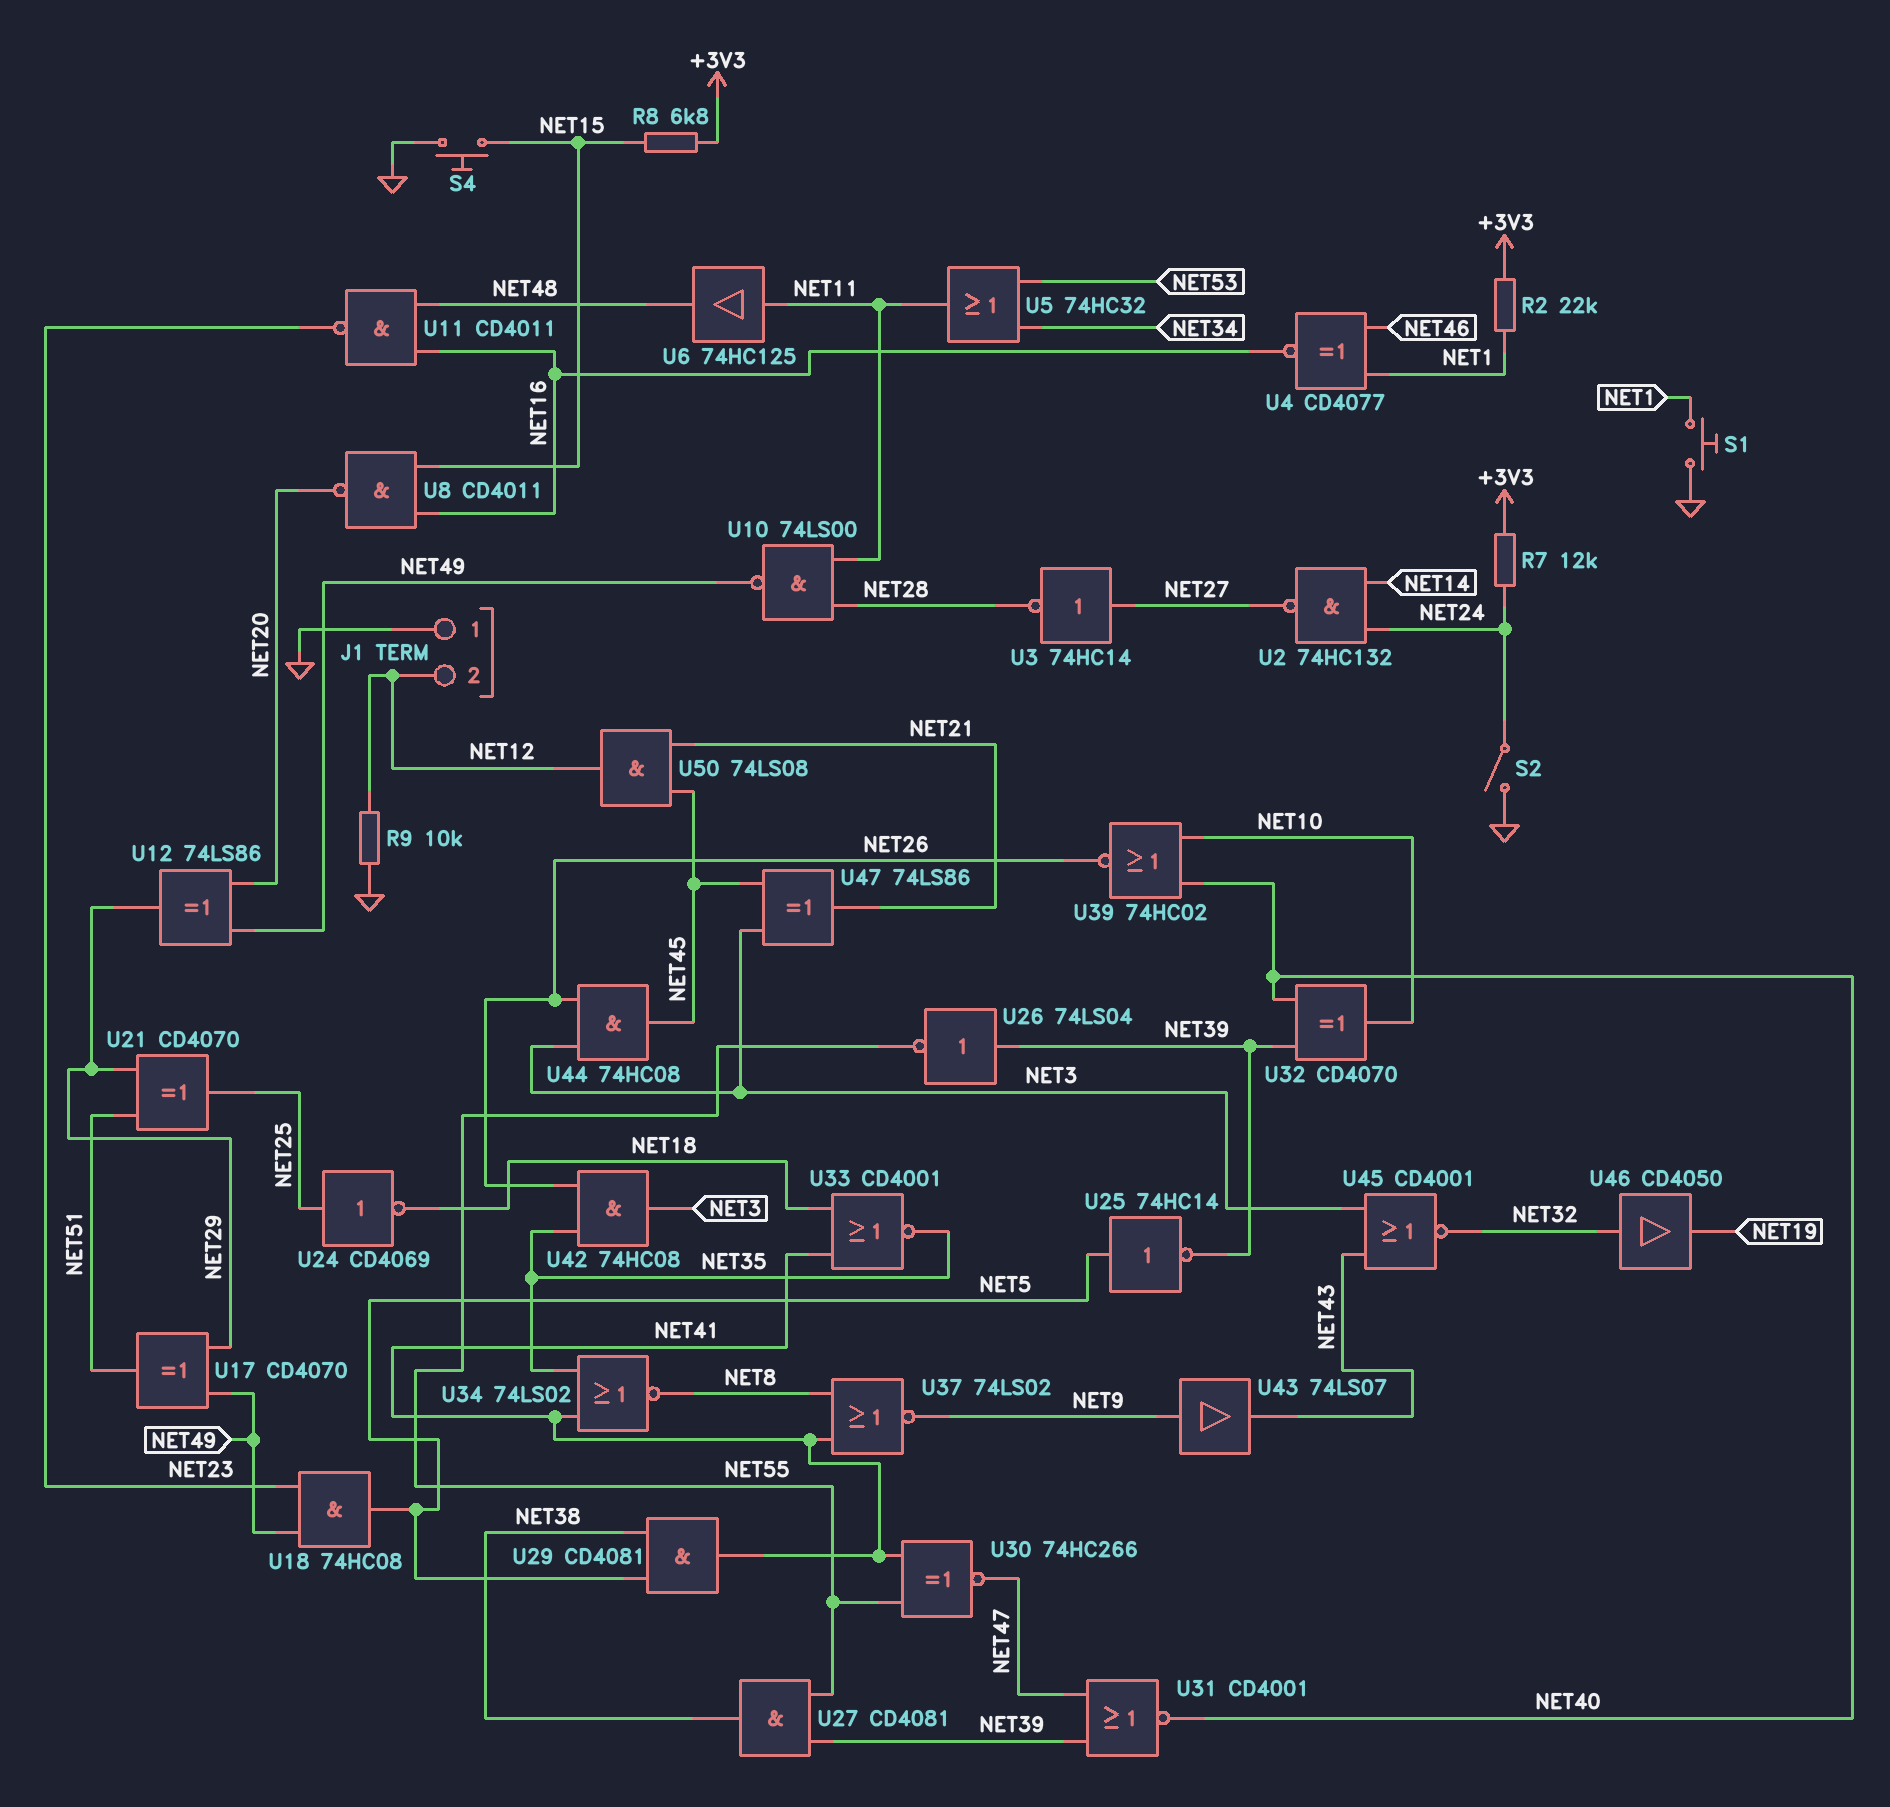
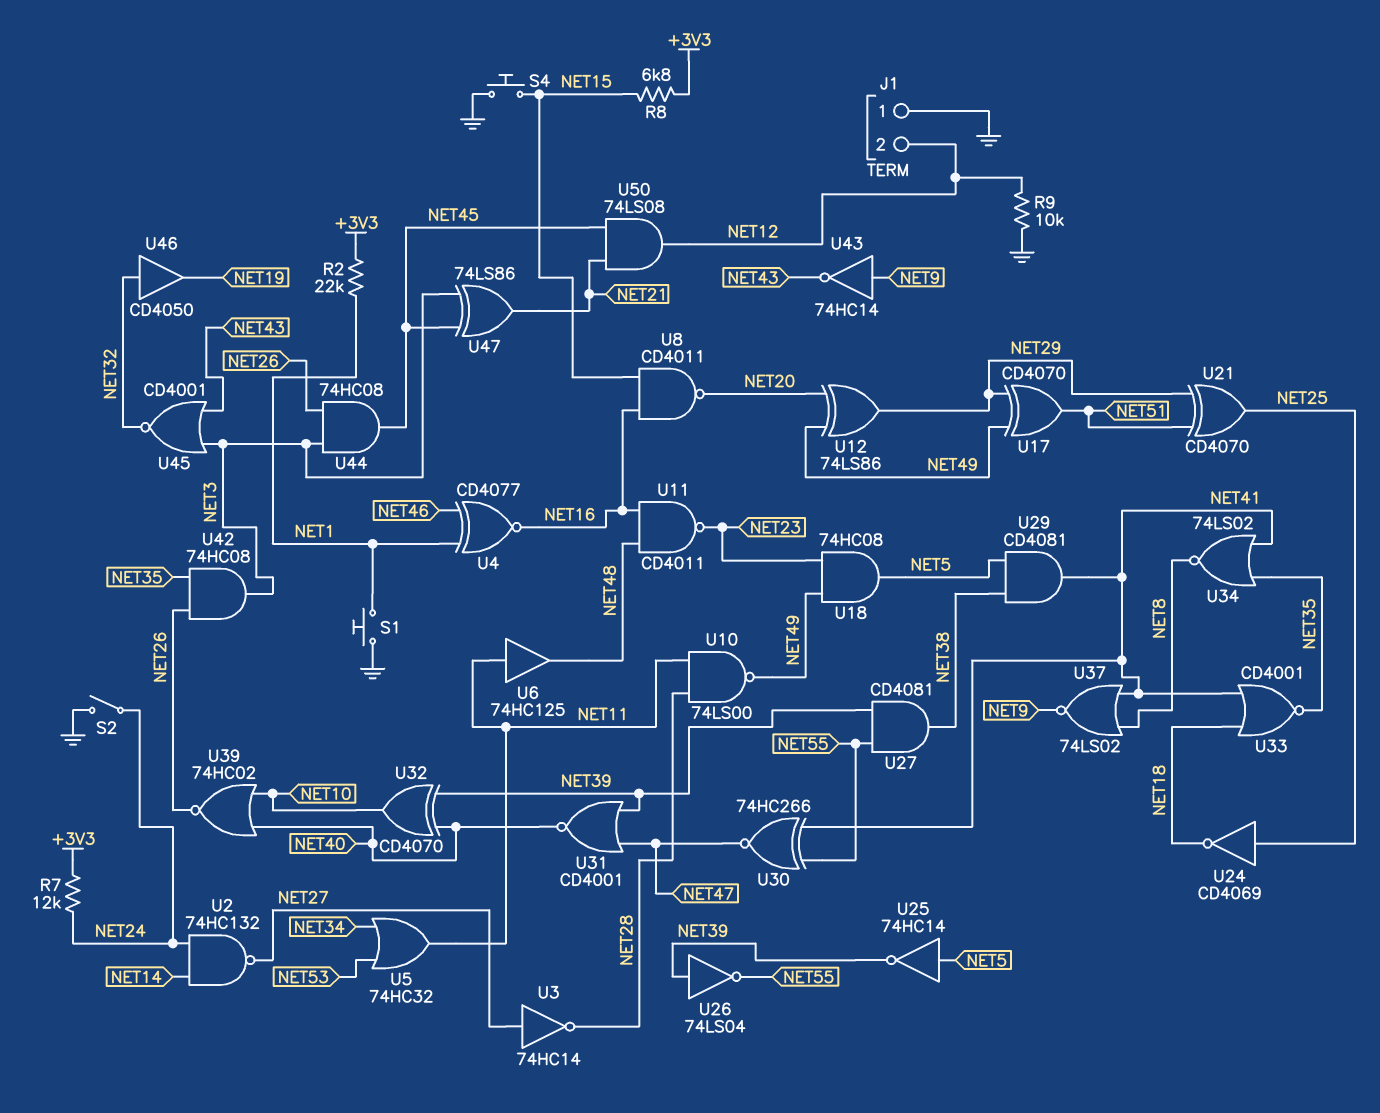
U43: buffer 74LS07 (in NET9, out NET43) -> NOT 74HC14 (in NET9, out NET43)

